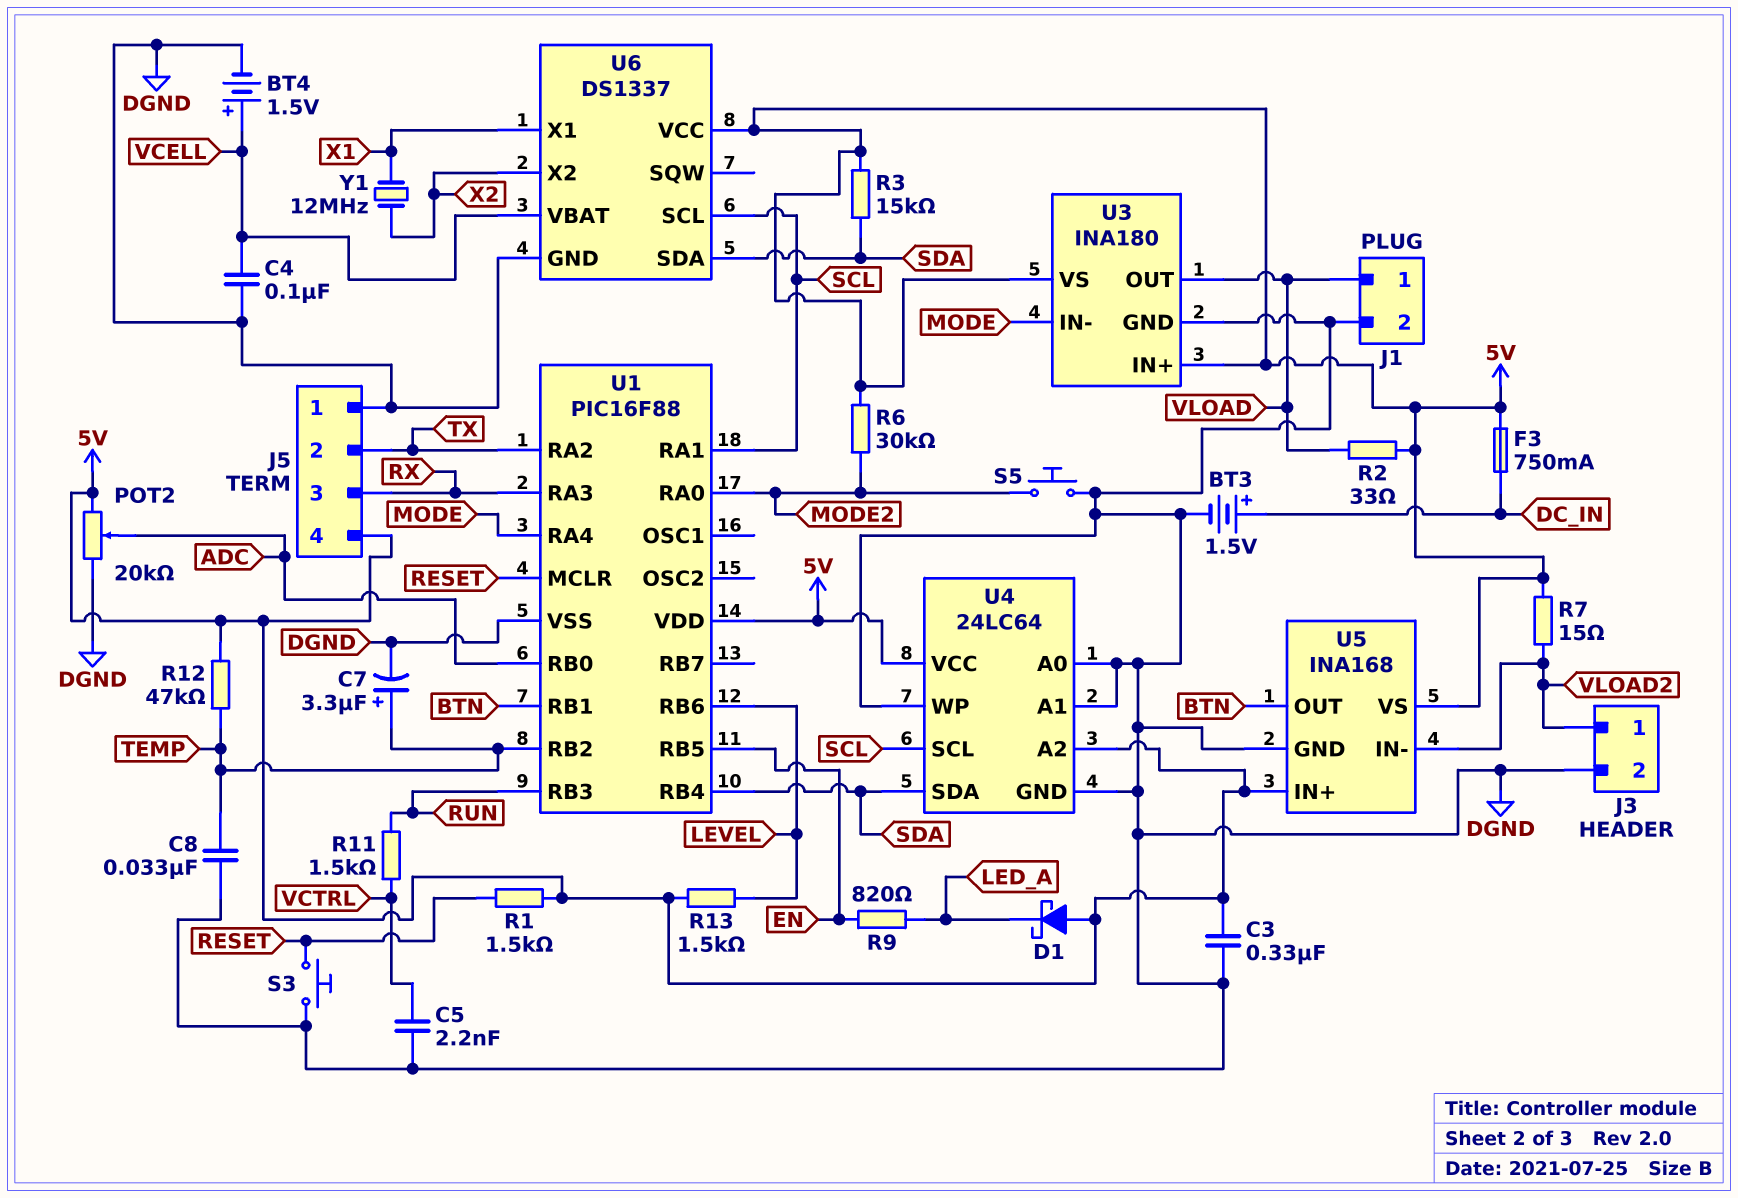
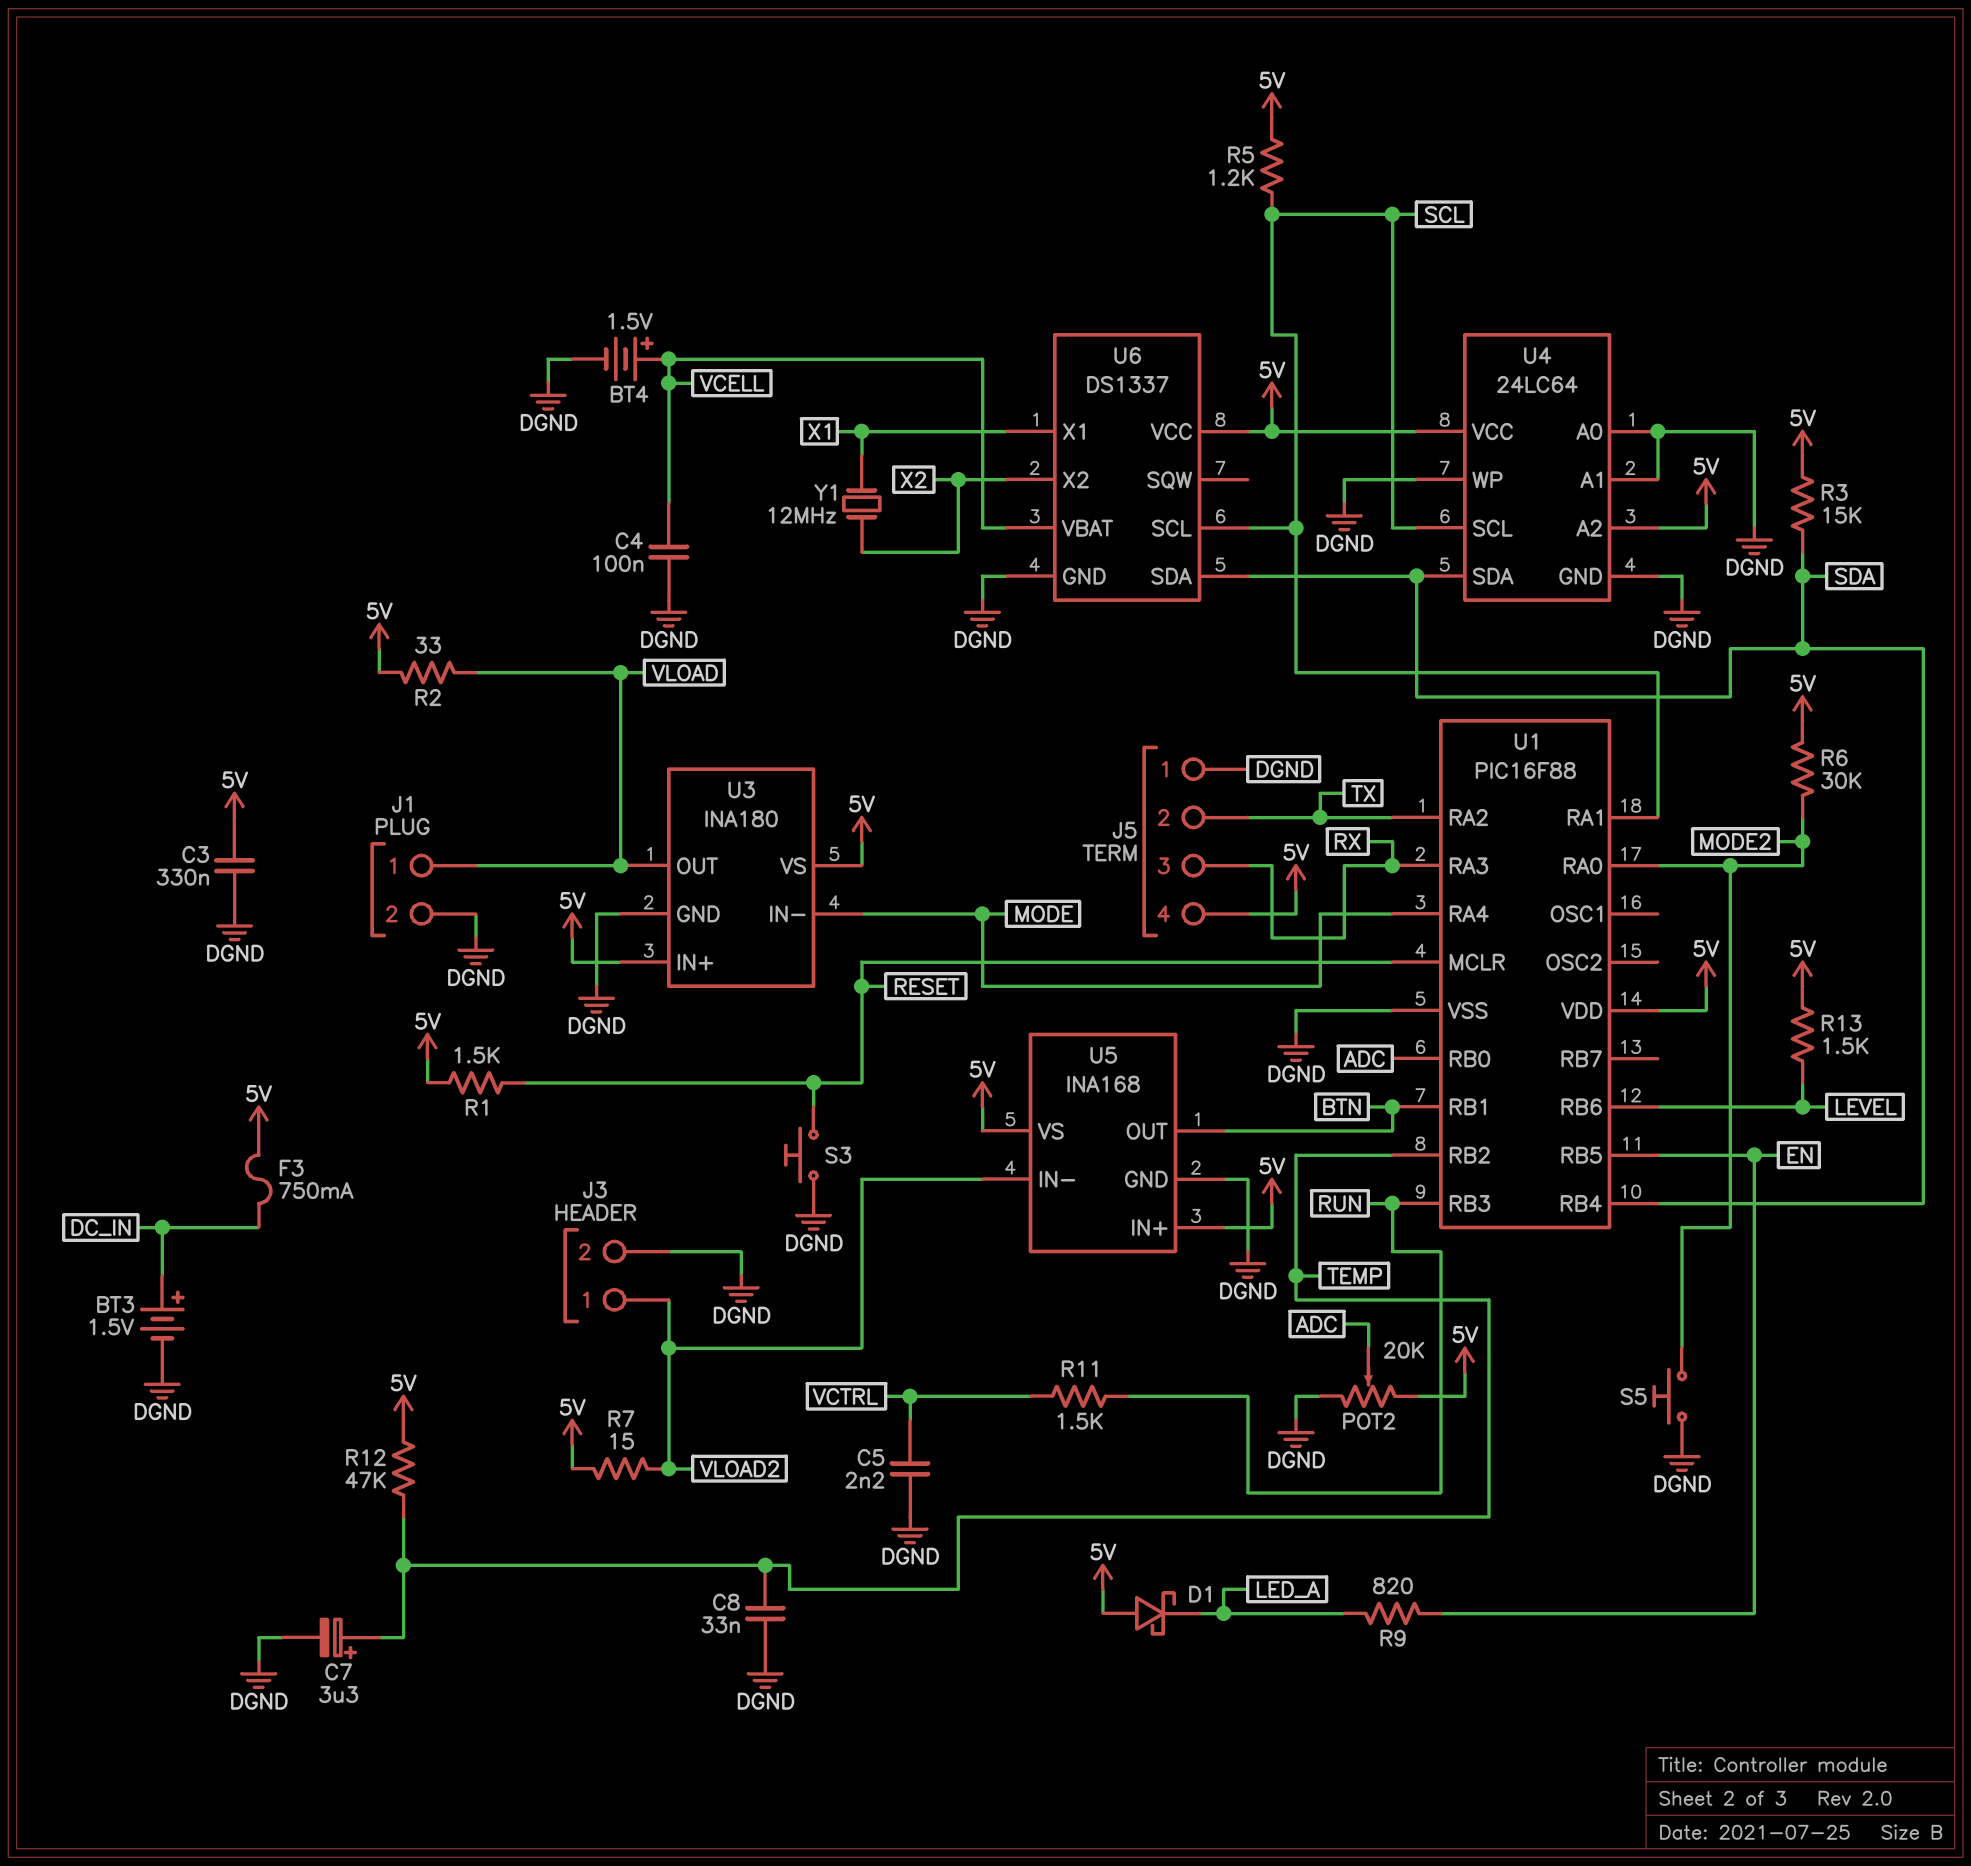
R5: none -> 1.2k (5V, SCL)

